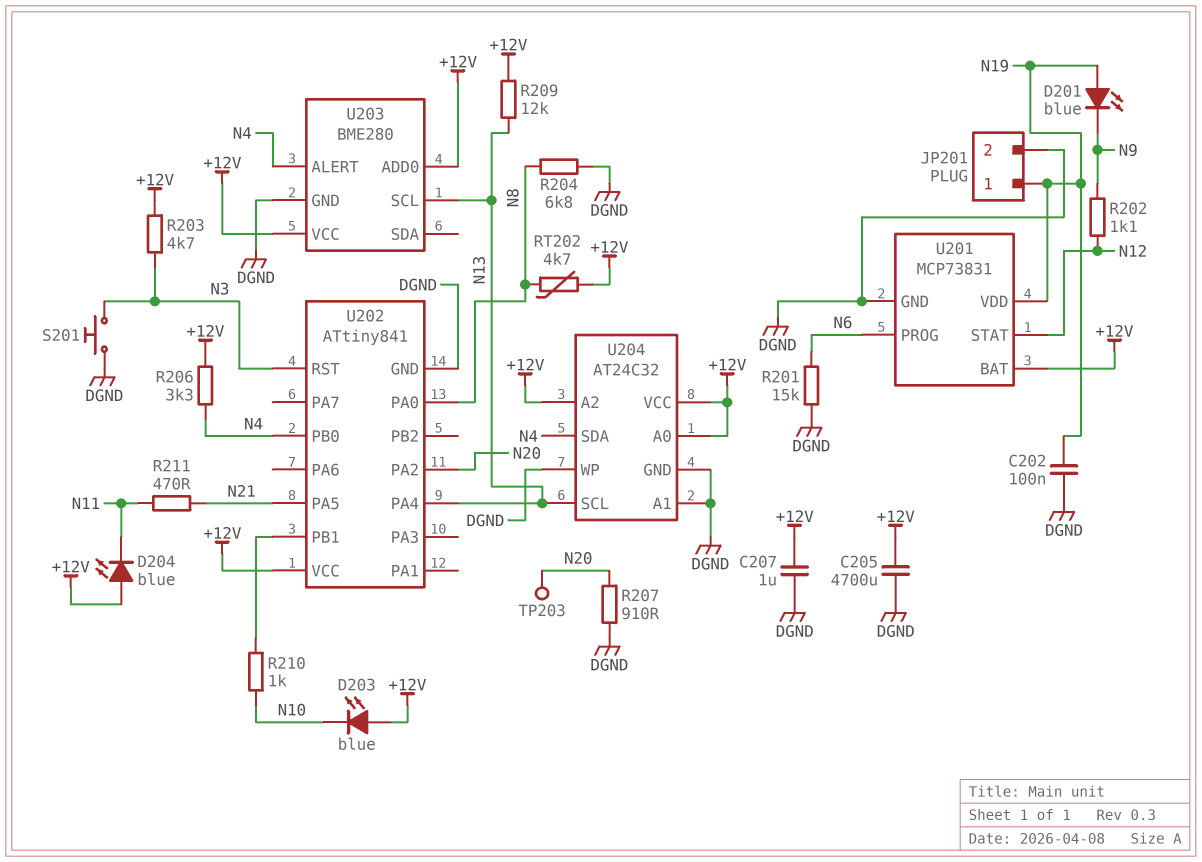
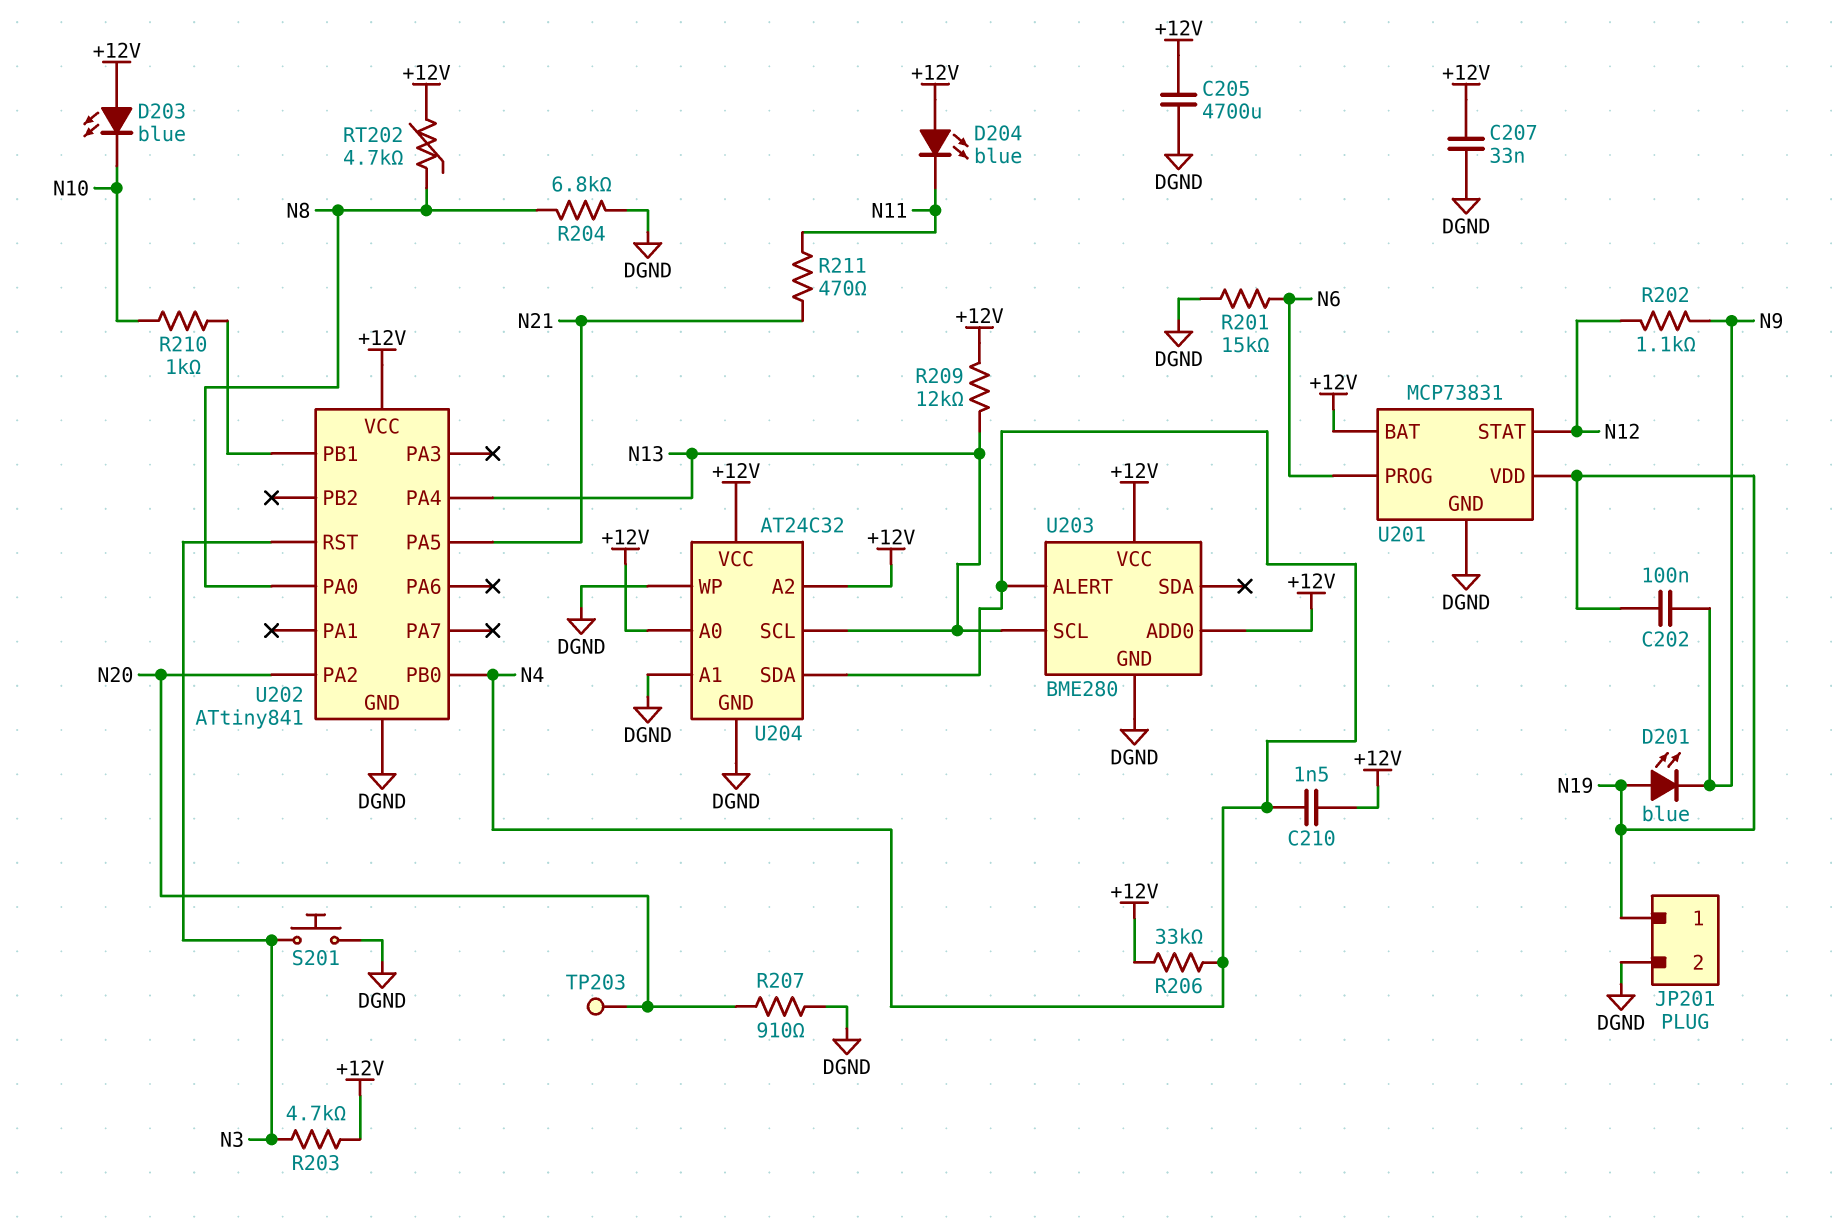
C202: 100nF (DGND, N19) -> 100nF (N9, N19)
C207: 1uF (+12V, DGND) -> 33nF (+12V, DGND)
C210: none -> 1.5nF (+12V, N4)
R206: 3.3k (+12V, N4) -> 33k (+12V, N4)

